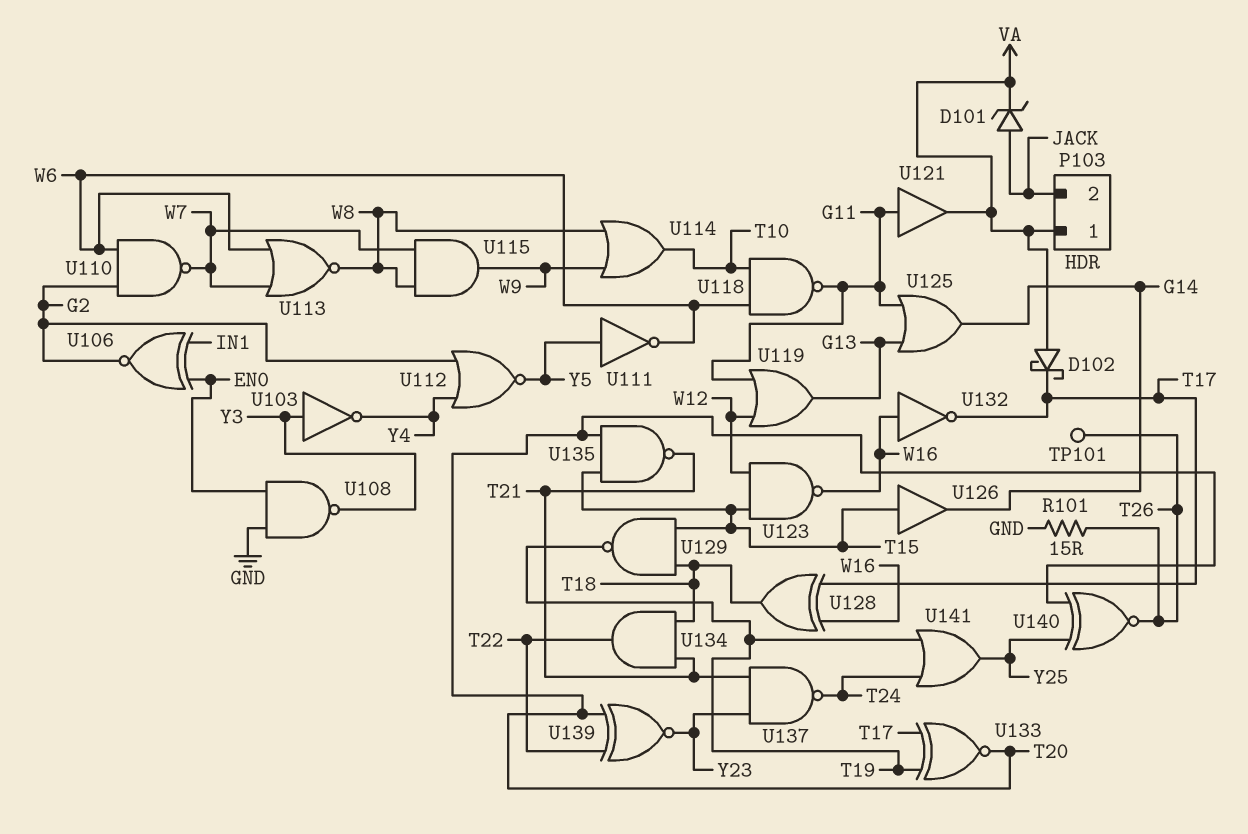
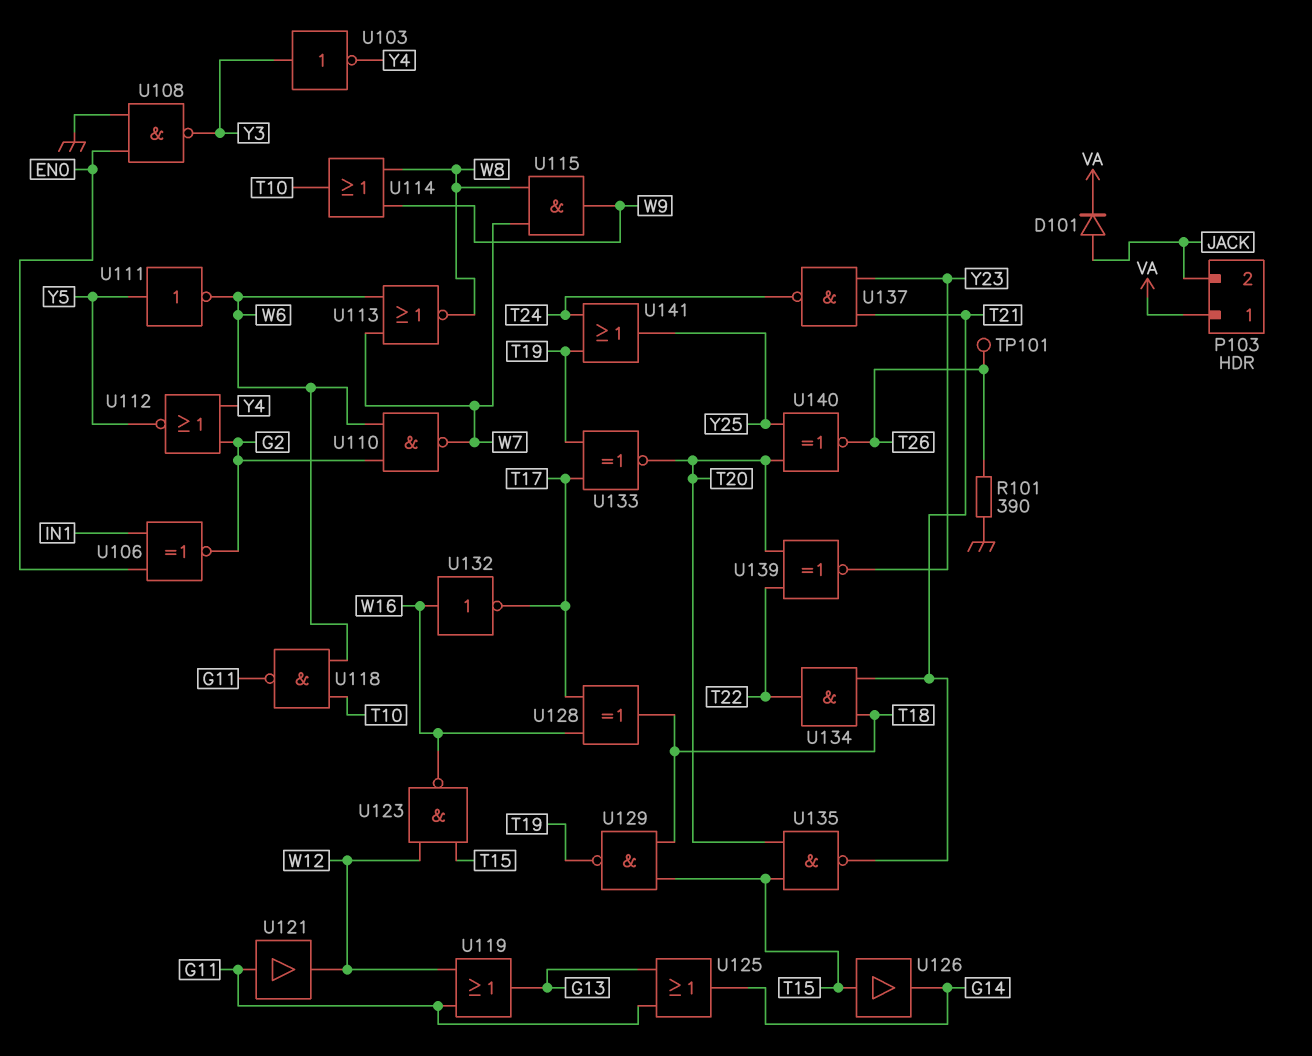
D101: zener (A JACK, K VA) -> diode (A JACK, K VA)
D102: schottky (A VA, K T17) -> none
R101: 15 (GND, T26) -> 390 (GND, T26)
U121: buffer (in G11, out VA) -> buffer (in G11, out W12)

